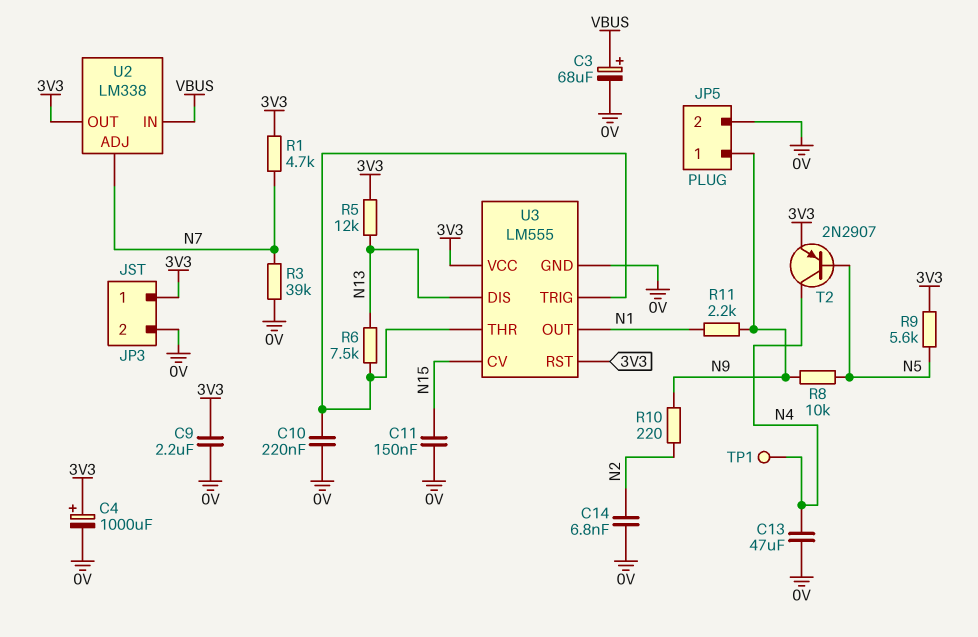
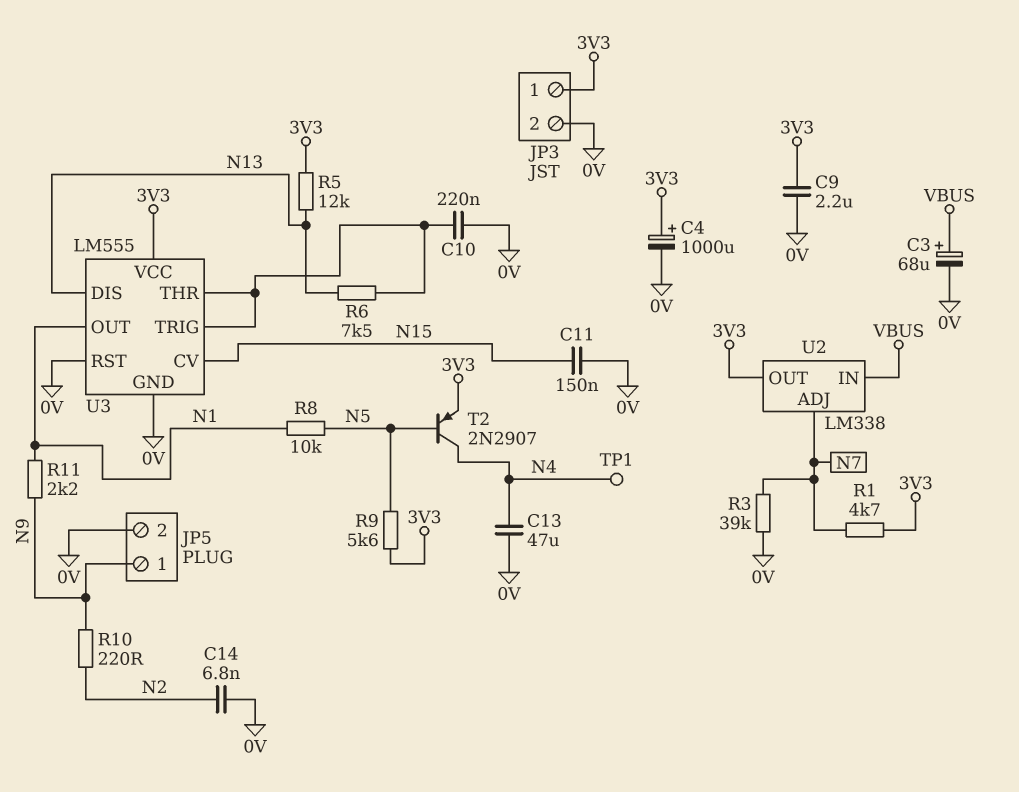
R8: 10k (N5, N9) -> 10k (N1, N5)
U3 pin RST: 3V3 -> 0V

